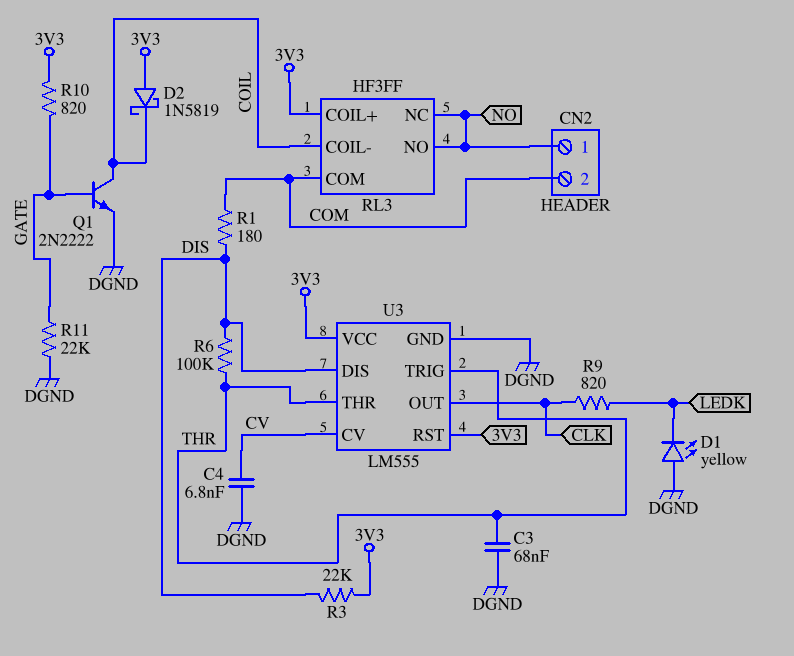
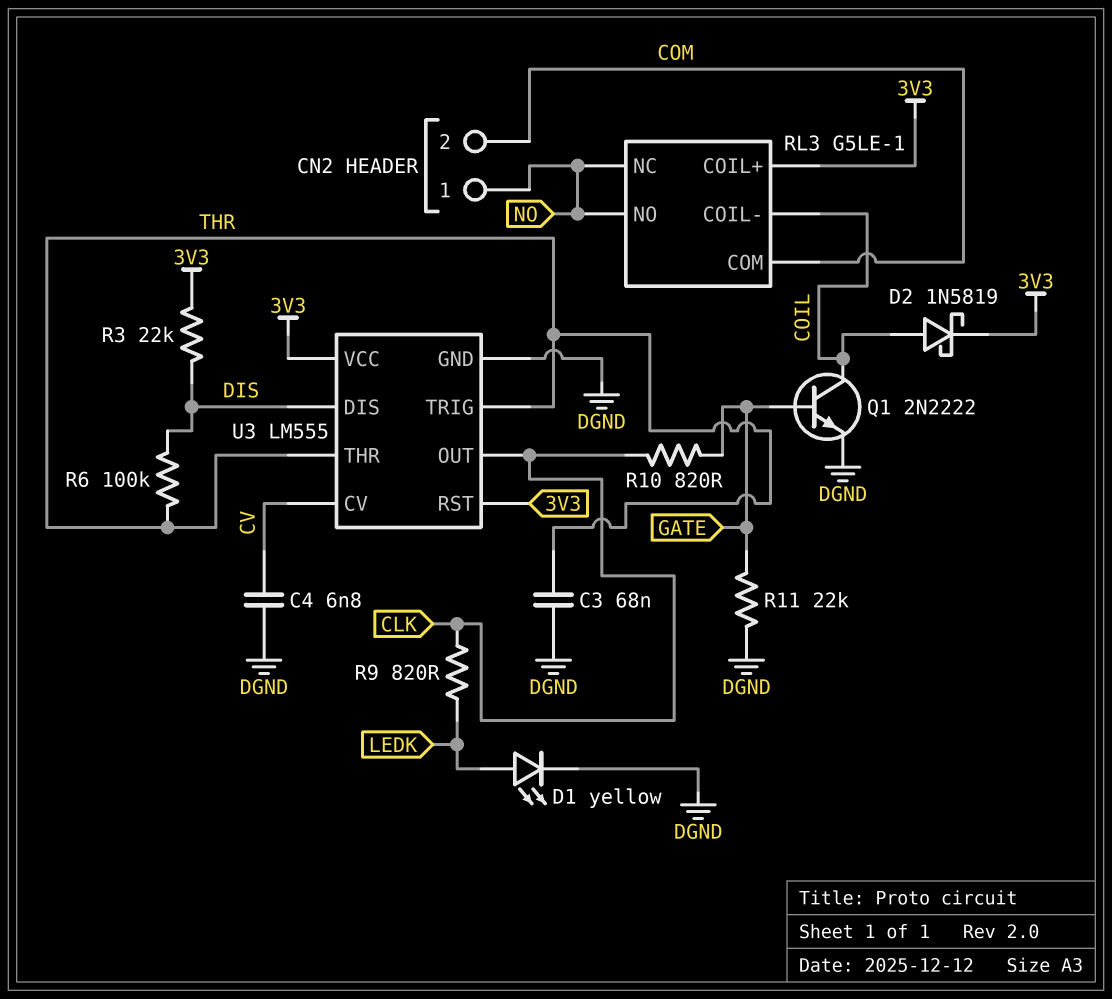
D1: LED yellow (A DGND, K LEDK) -> LED yellow (A LEDK, K DGND)
D2: schottky 1N5819 (A 3V3, K COIL) -> schottky 1N5819 (A COIL, K 3V3)
R1: 180 (COM, DIS) -> none
R10: 820 (3V3, GATE) -> 820 (CLK, GATE)
RL3: HF3FF -> G5LE-1

